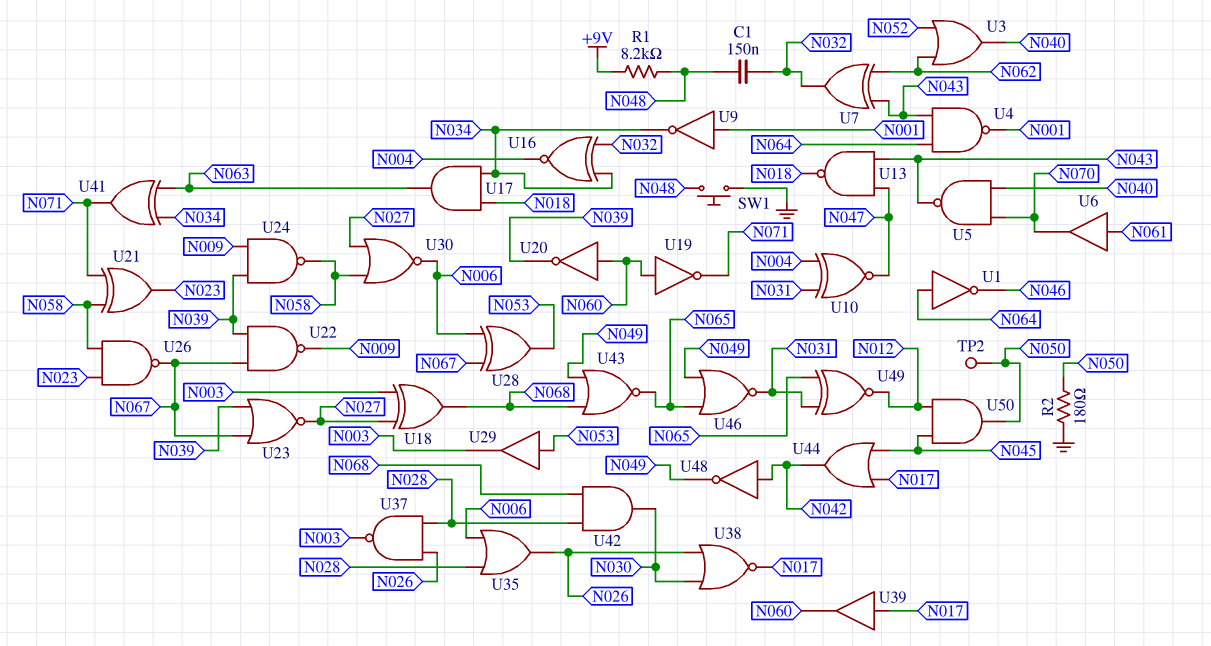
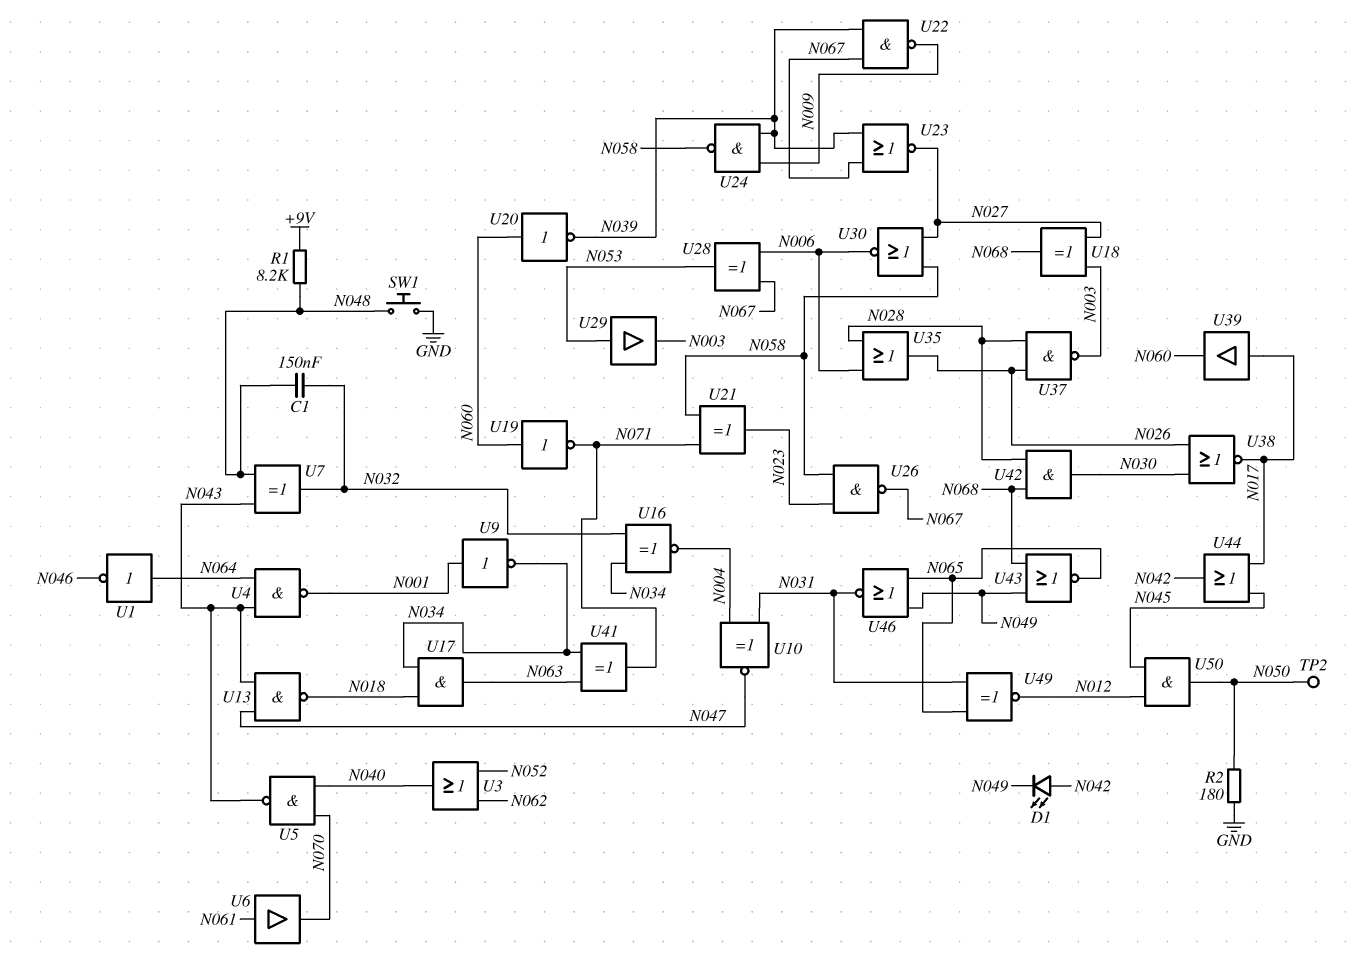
D1: none -> LED (A N042, K N049)
U7: XOR (in N043, in N062, out N032) -> XOR (in N043, in N048, out N032)
U48: NOT (in N042, out N049) -> none

